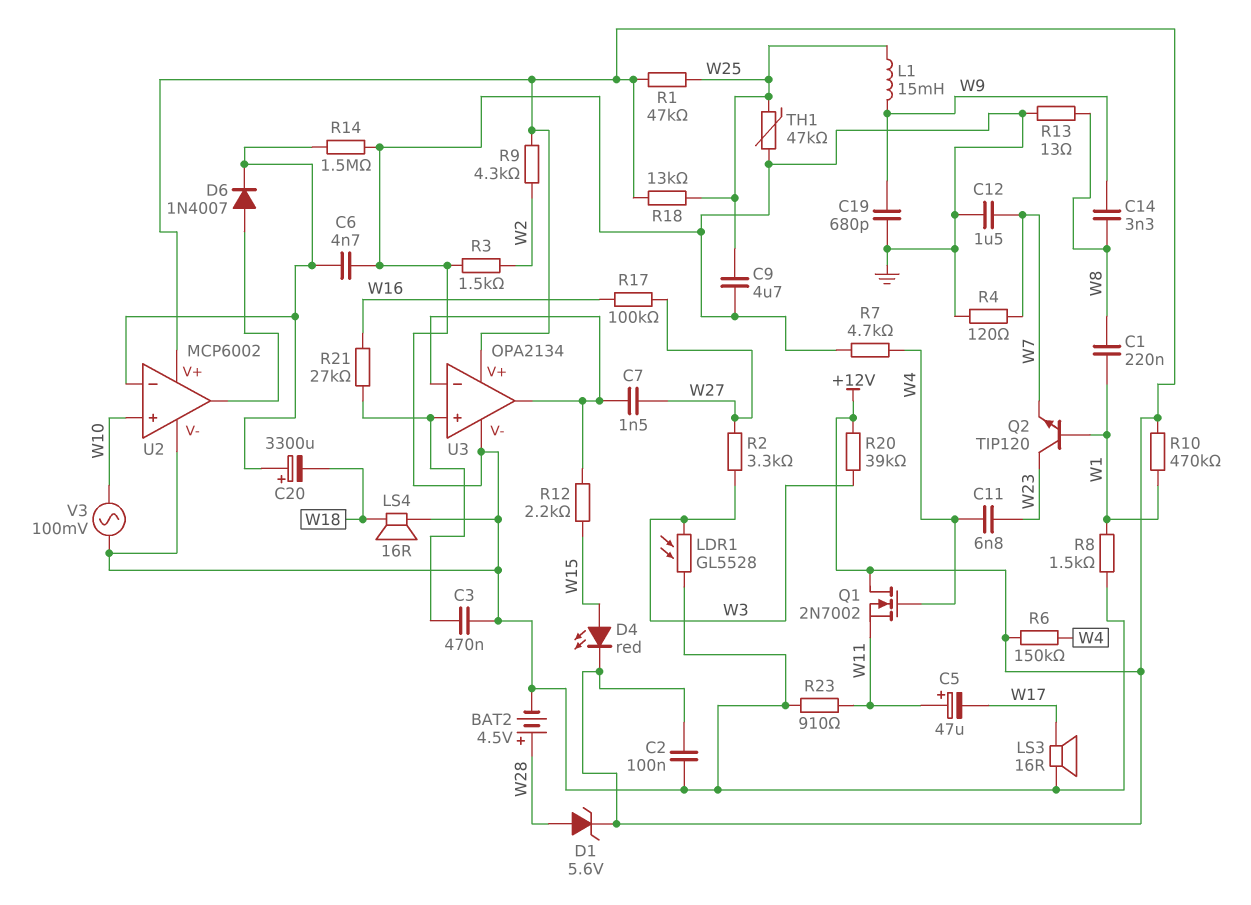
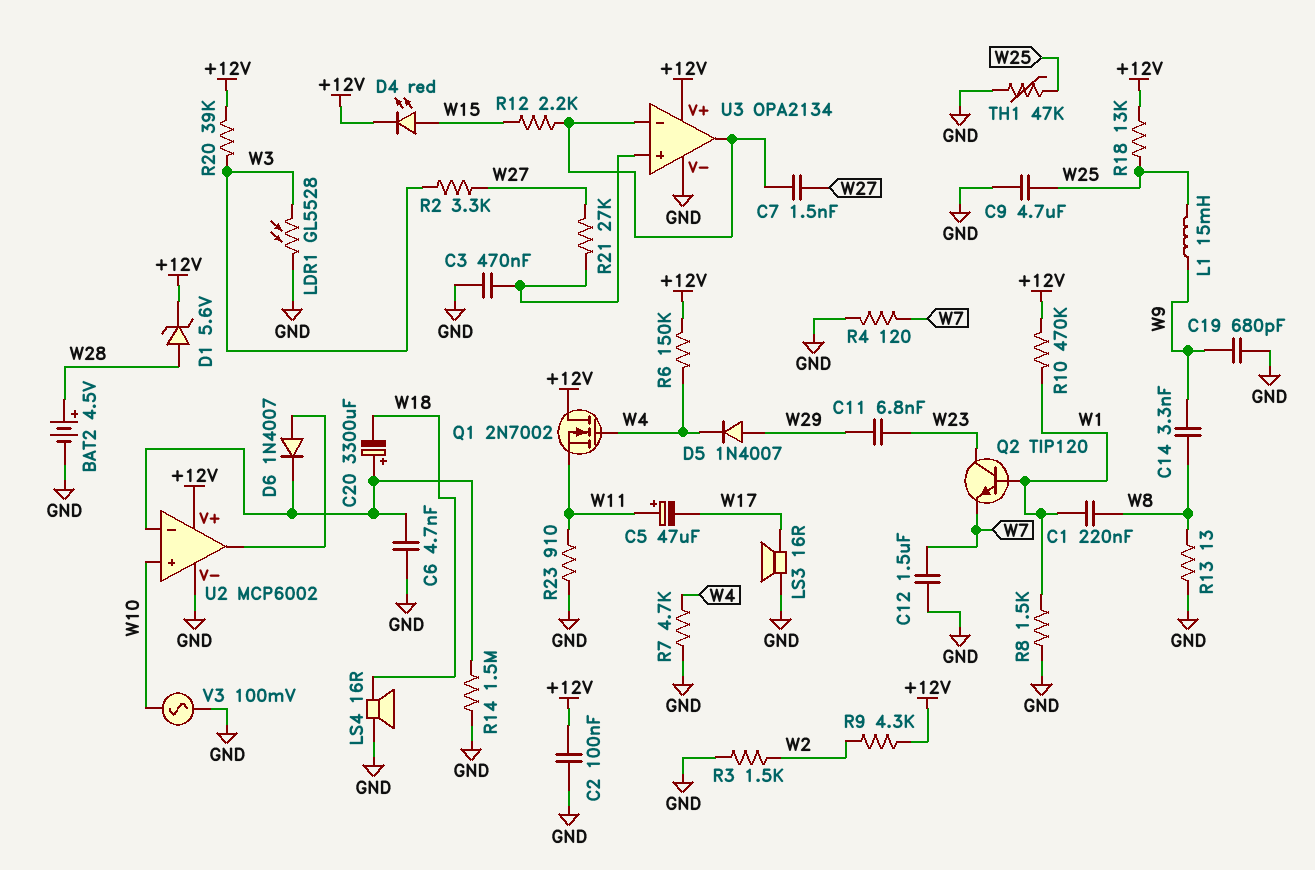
C11: 6.8nF (W4, W23) -> 6.8nF (W23, W29)
D5: none -> diode 1N4007 (A W29, K W4)
R1: 47k (+12V, W25) -> none
R17: 100k (W16, W27) -> none
R21: 27k (U3/in+, W16) -> 27k (U3/in+, W27)

